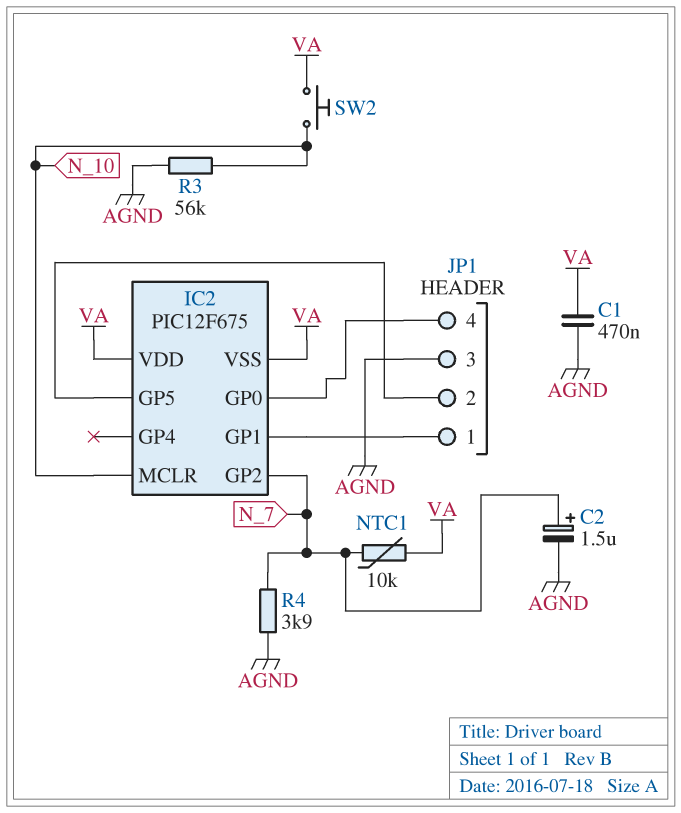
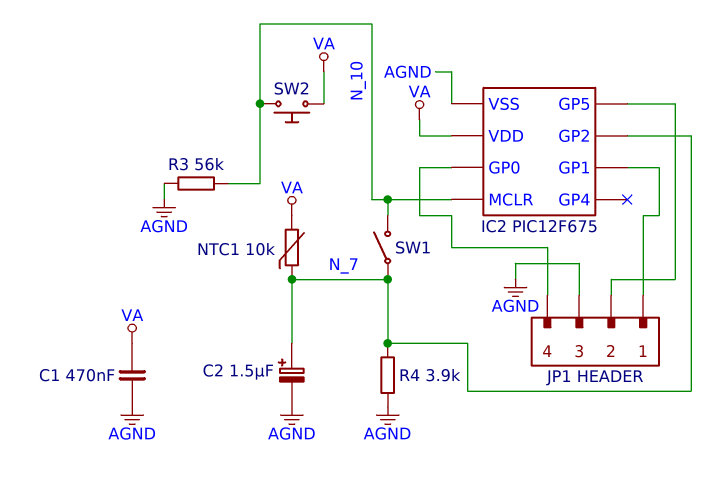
IC2 pin VSS: VA -> AGND
SW1: none -> switch (N_7, N_10)

